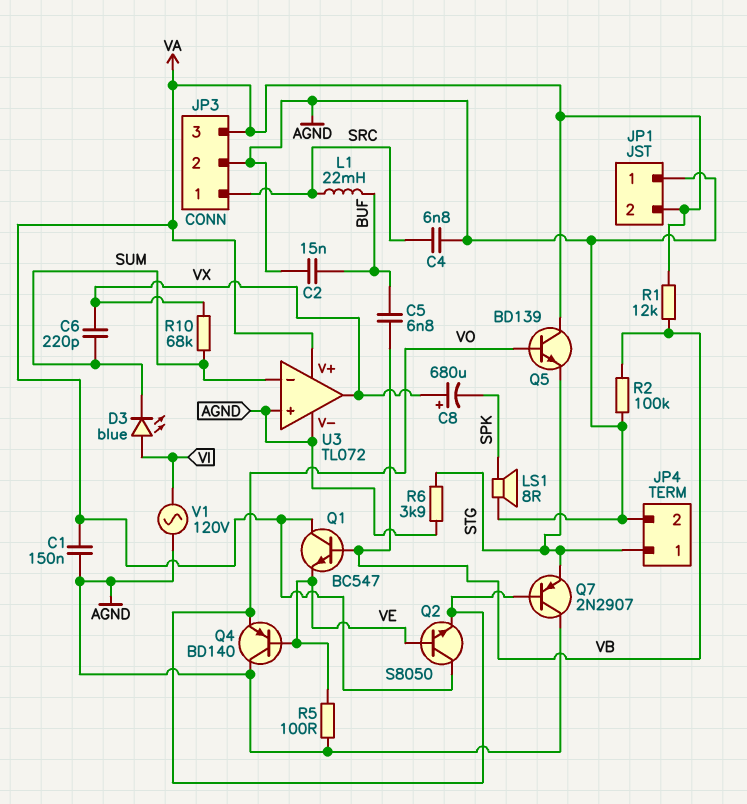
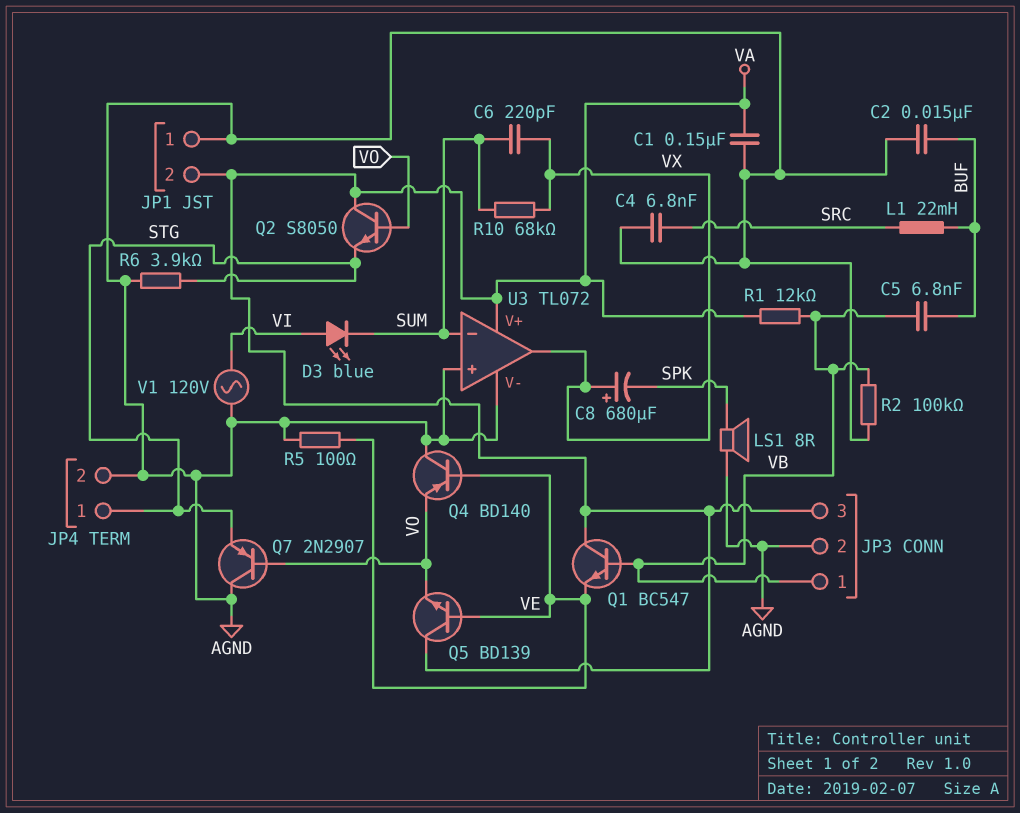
JP3 pin 1: SRC -> VB
Q2: NPN S8050 (B VE, C VA, E VO) -> NPN S8050 (B VO, C VA, E STG)
Q5: NPN BD139 (B VO, C VA, E STG) -> NPN BD139 (B VE, C VA, E VO)

